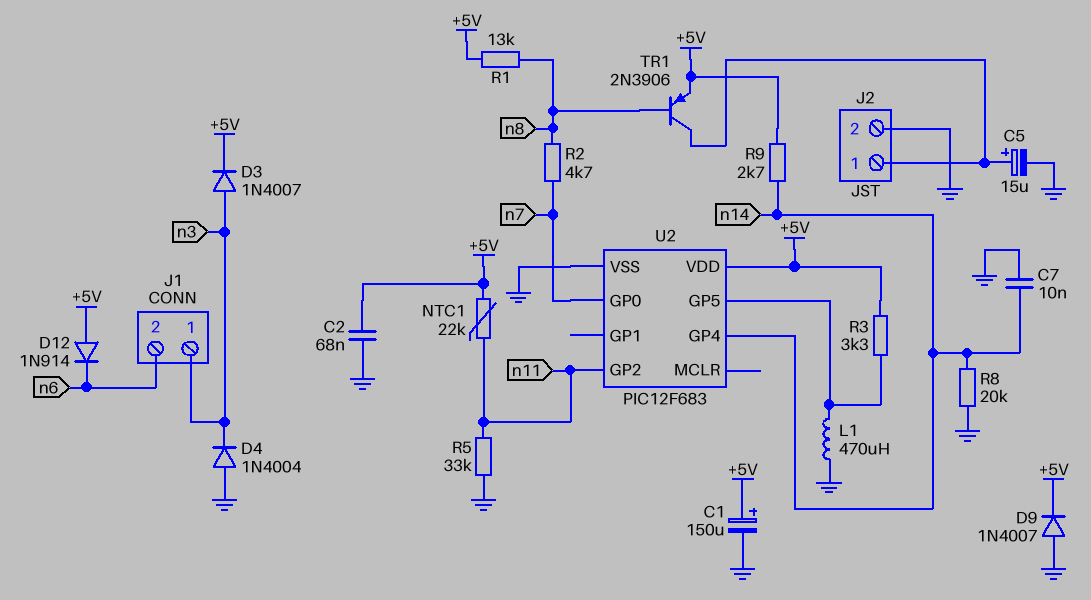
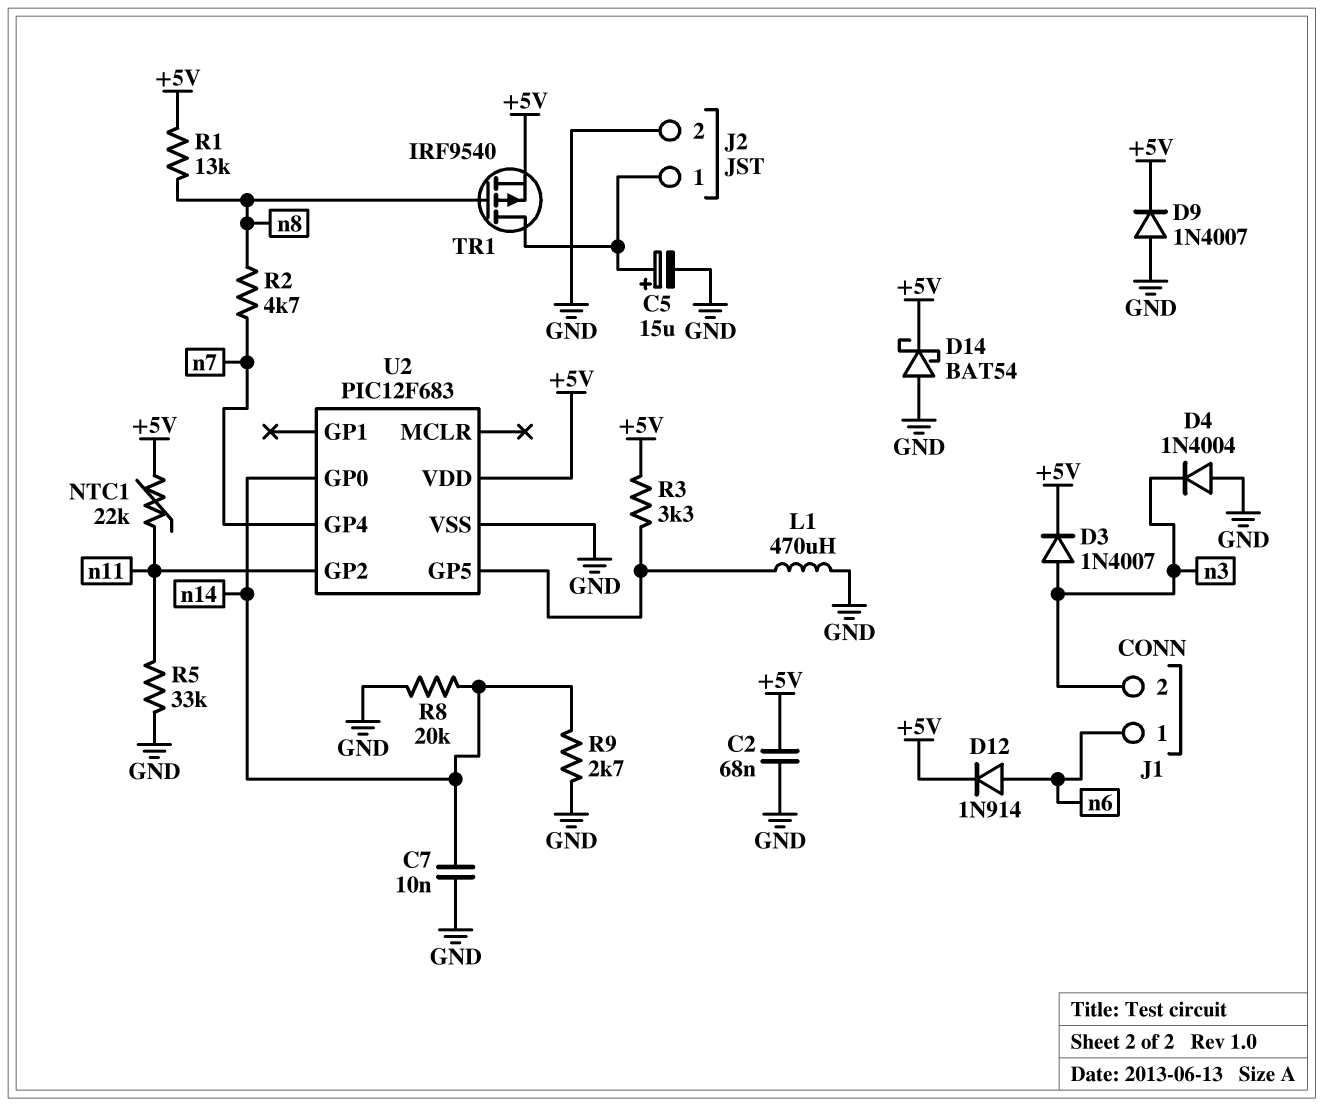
C1: 150uF (plus +5V, minus GND) -> none
D12: diode 1N914 (A +5V, K n6) -> diode 1N914 (A n6, K +5V)
D14: none -> schottky BAT54 (A GND, K +5V)
J1 pin 1: n3 -> n6
J1 pin 2: n6 -> n3
R9: 2.7k (+5V, n14) -> 2.7k (GND, n14)
TR1: PNP 2N3906 (B n8, C J2/1, E +5V) -> PMOS IRF9540 (G n8, D J2/1, S +5V)
U2 pin GP0: n7 -> n14
U2 pin GP4: n14 -> n7

